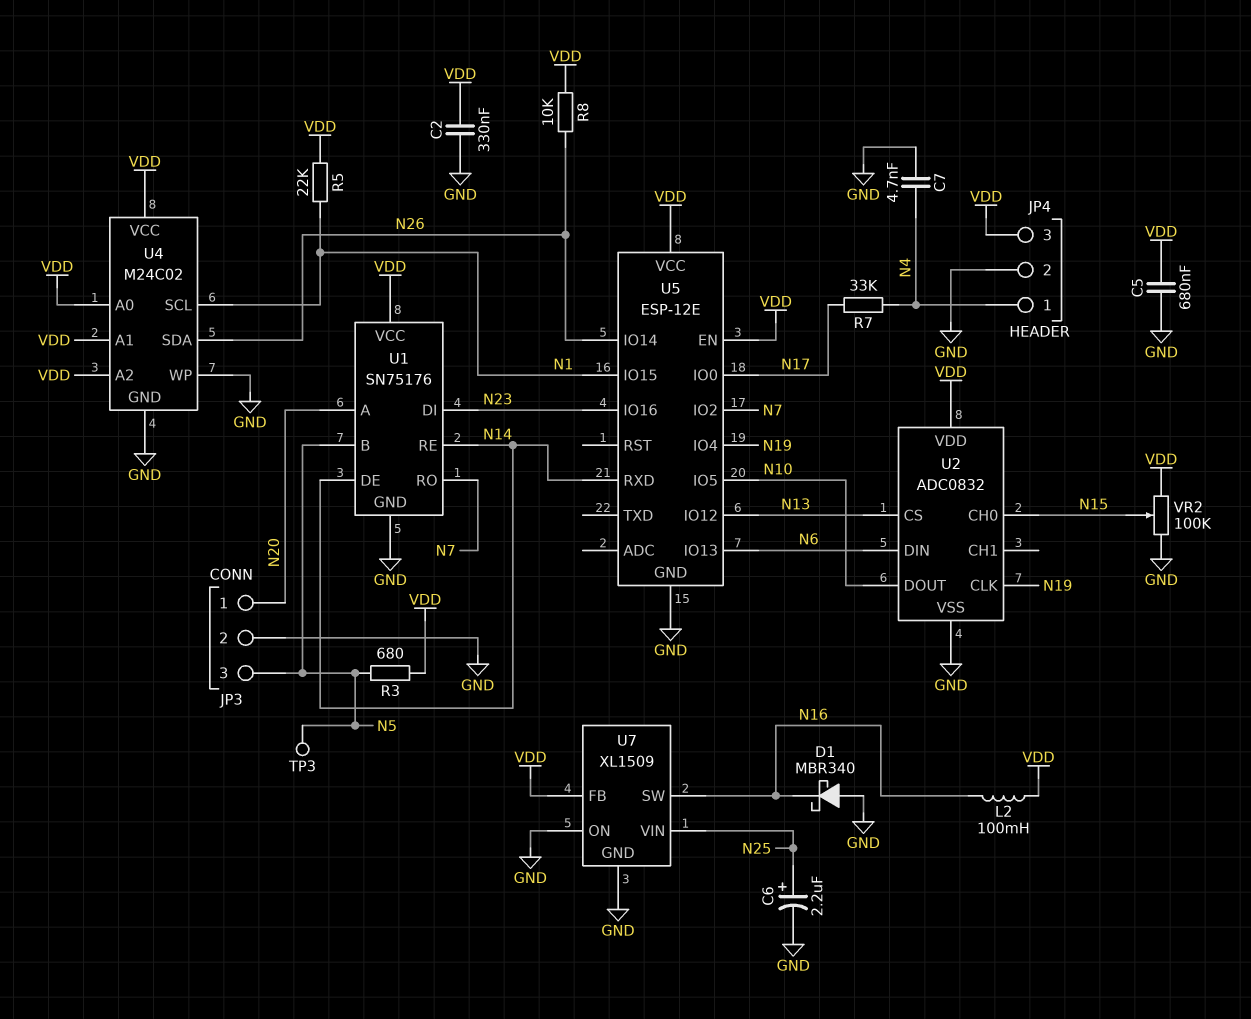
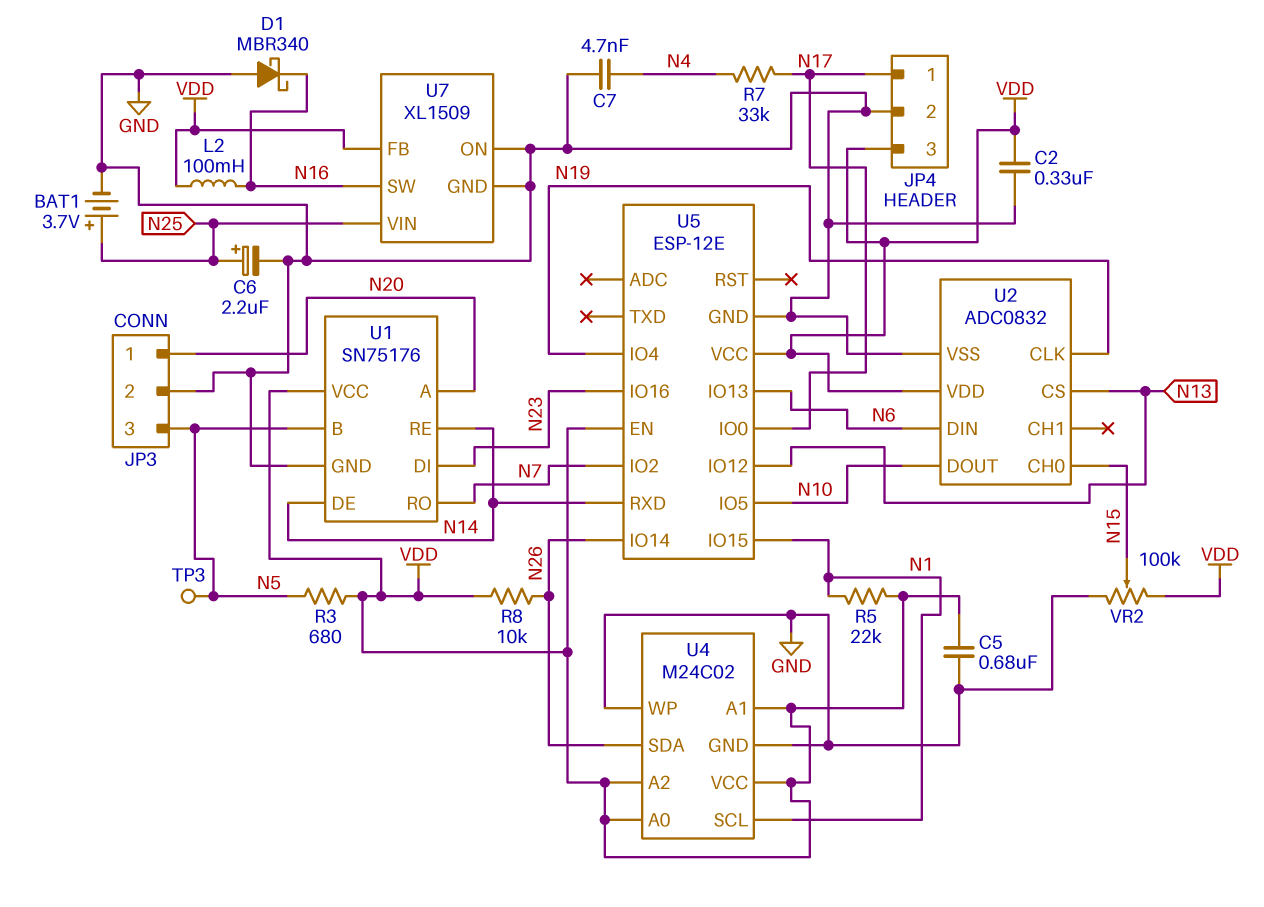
BAT1: none -> 3.7V (plus N25, minus GND)
JP4 pin 1: N4 -> N17

